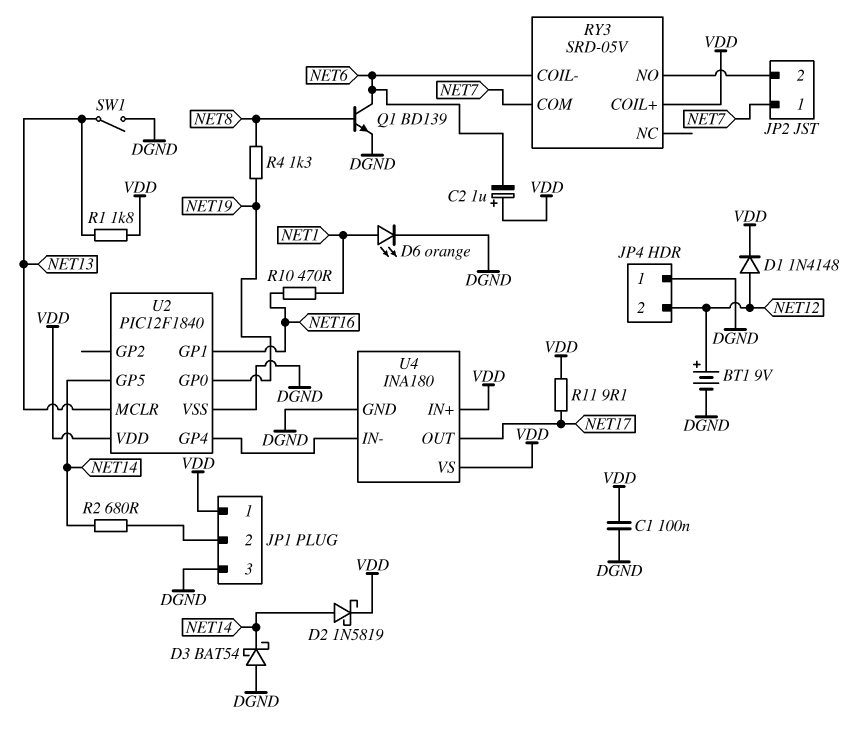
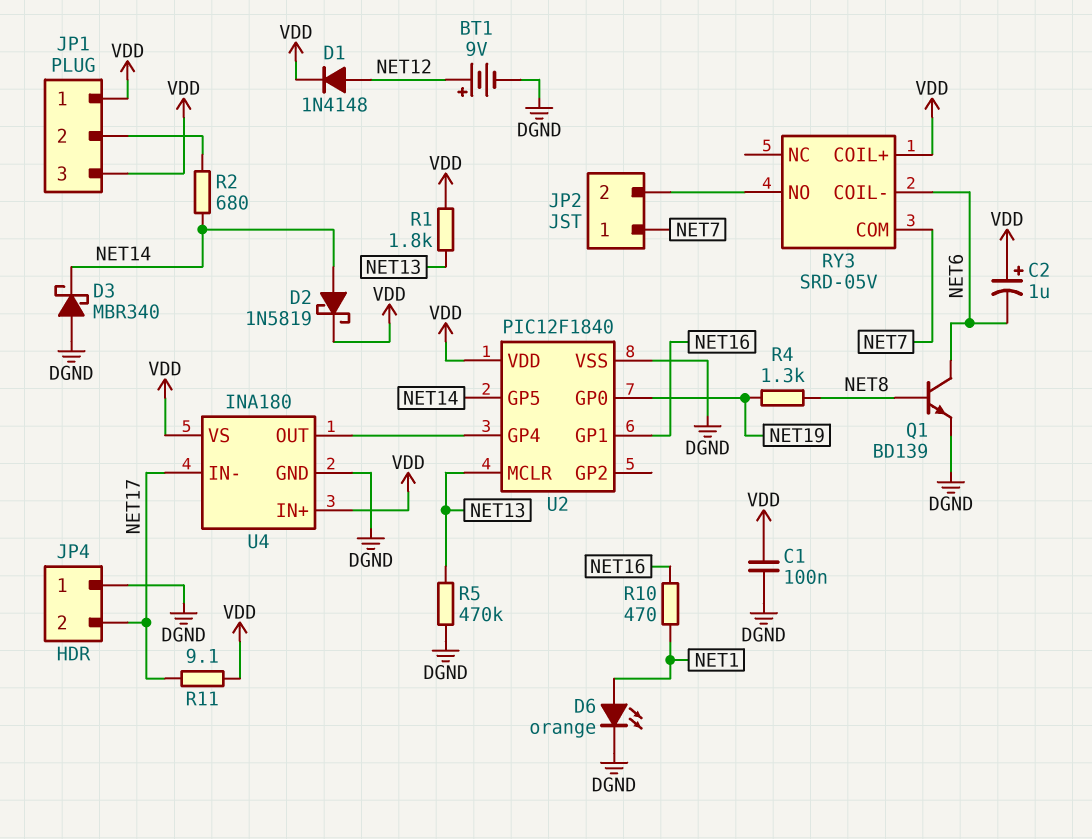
D3: schottky BAT54 (A DGND, K NET14) -> schottky MBR340 (A DGND, K NET14)
JP1 pin 3: DGND -> VDD
JP4 pin 2: NET12 -> NET17
R5: none -> 470k (DGND, NET13)
SW1: switch (DGND, NET13) -> none
U4 pin IN-: U2/GP4 -> NET17
U4 pin OUT: NET17 -> U2/GP4

